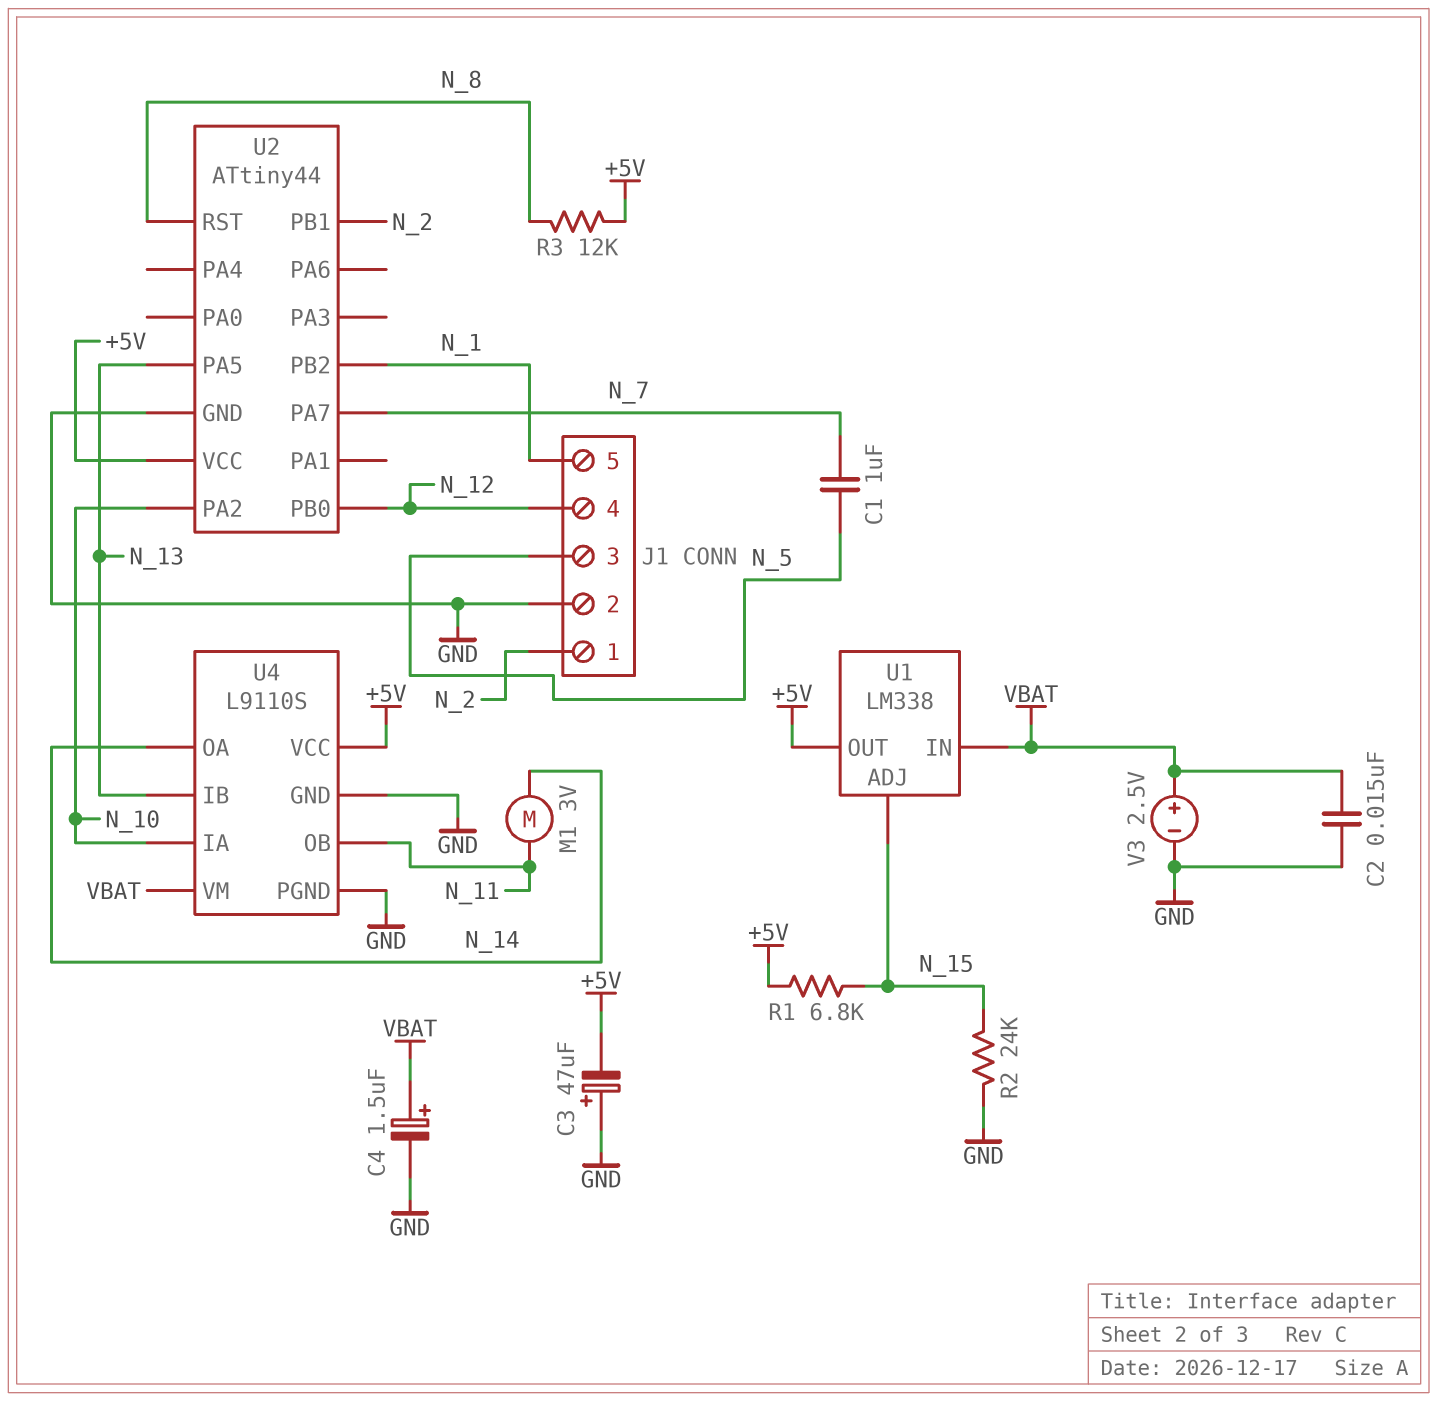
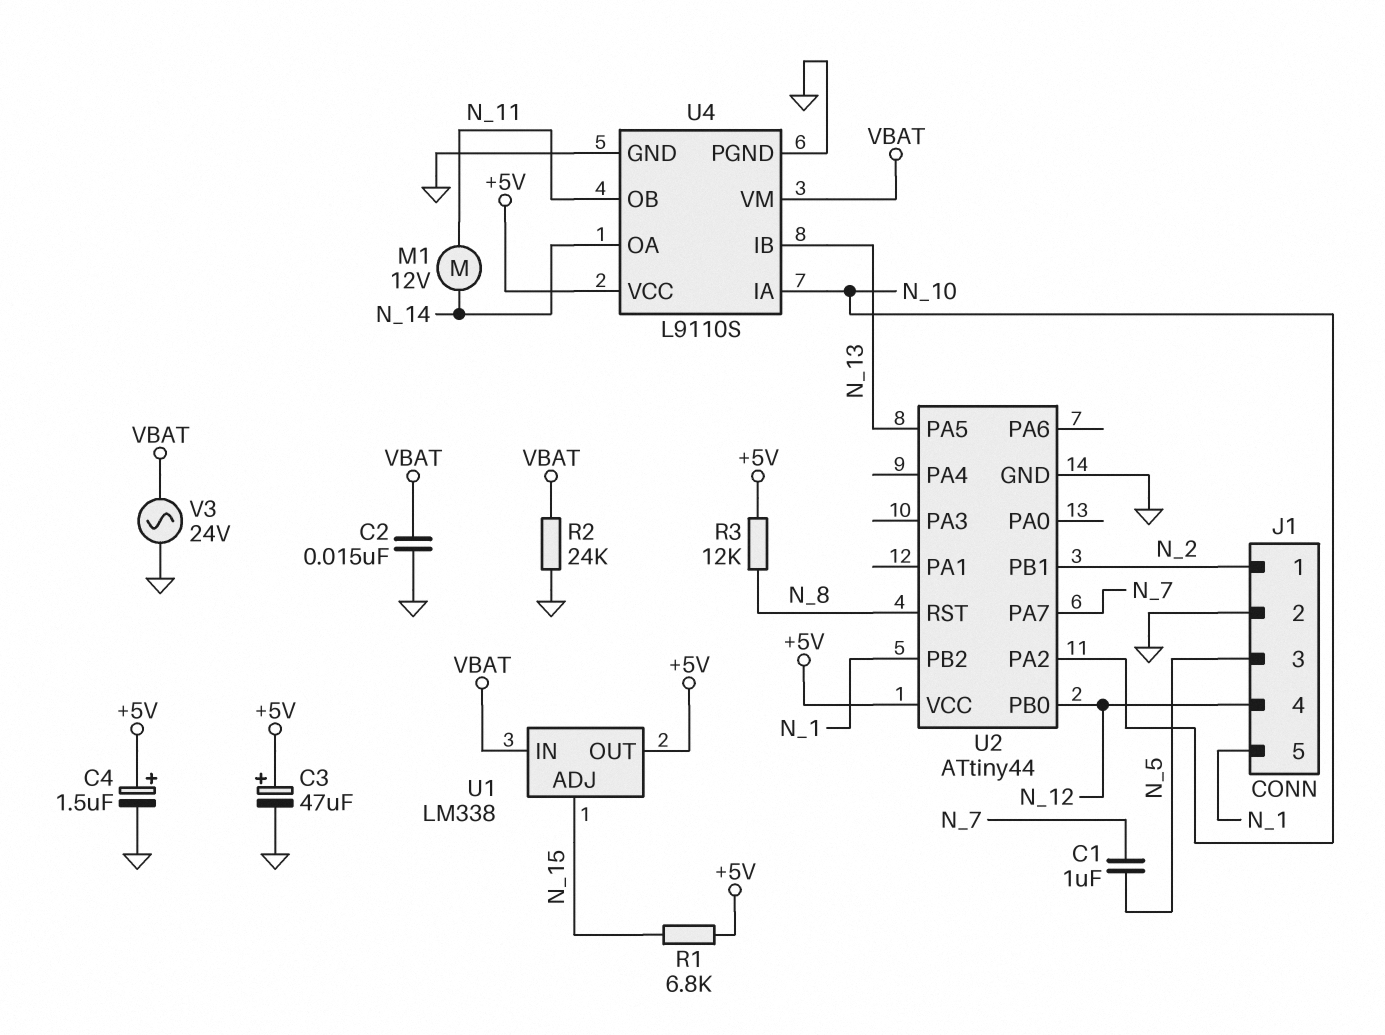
C3: 47uF (plus GND, minus +5V) -> 47uF (plus +5V, minus GND)
C4: 1.5uF (plus VBAT, minus GND) -> 1.5uF (plus +5V, minus GND)
M1: motor 3V (N_11, N_14) -> motor 12V (N_11, N_14)
R2: 24k (GND, N_15) -> 24k (GND, VBAT)
V3: 2.5V (plus VBAT, minus GND) -> AC 24V (GND, VBAT)

